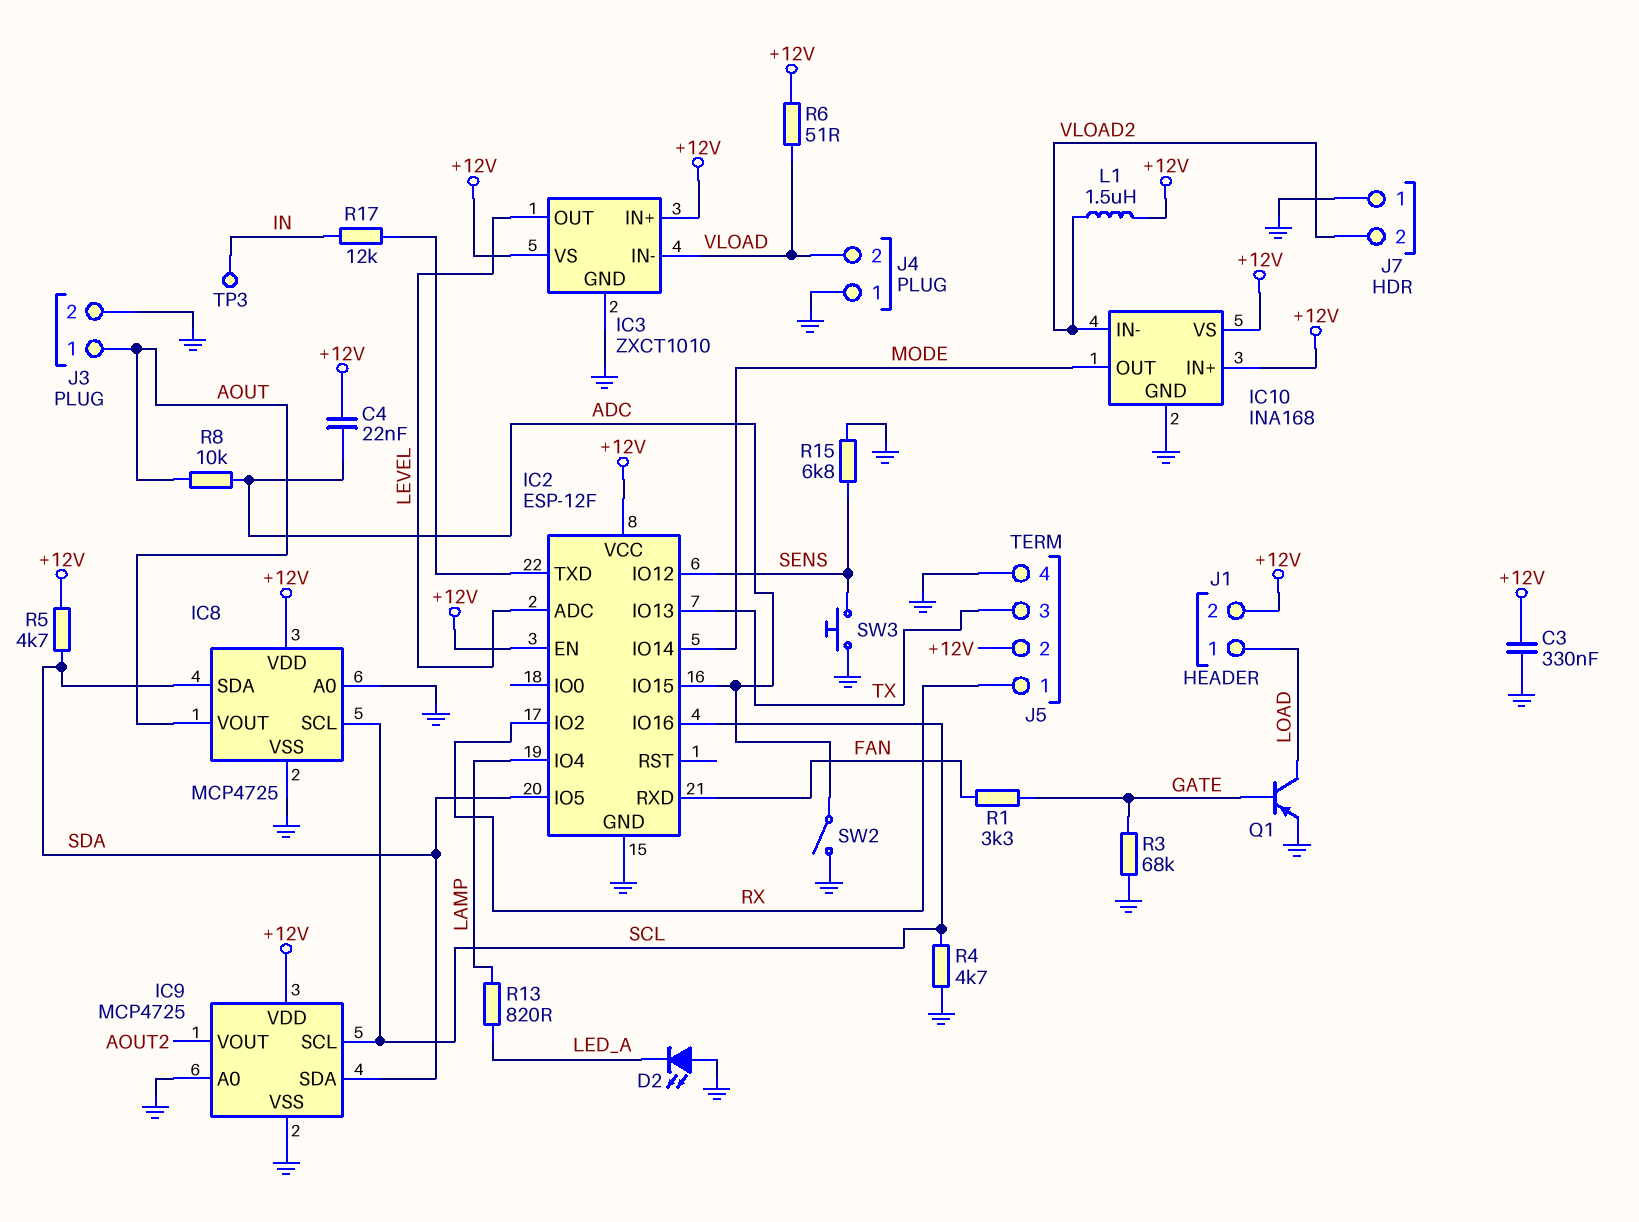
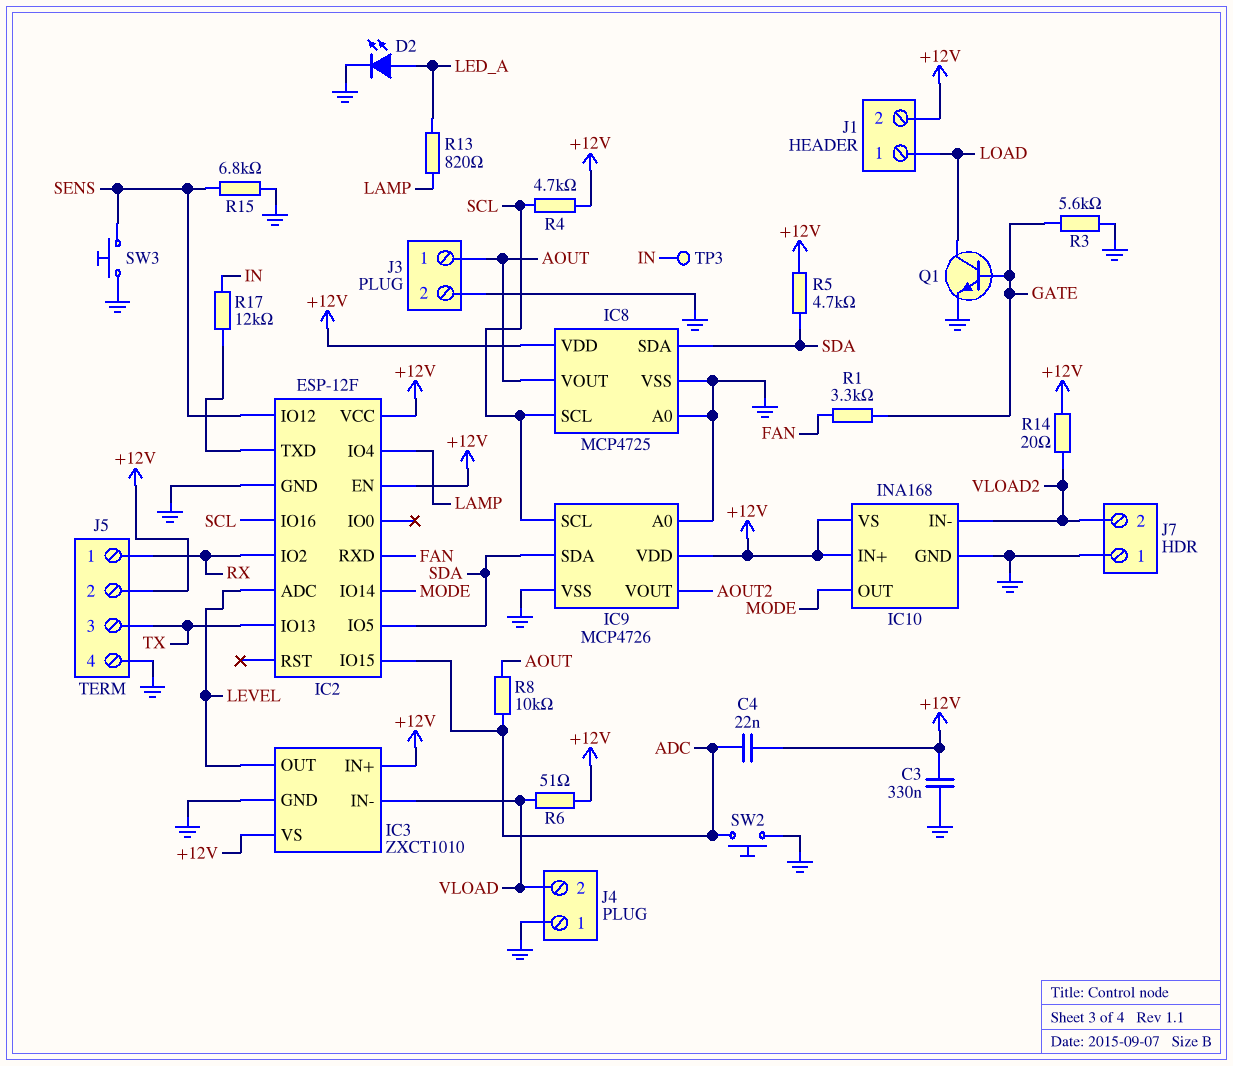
D2: LED (A GND, K LED_A) -> LED (A LED_A, K GND)
IC9: MCP4725 -> MCP4726
L1: 1.5uH (+12V, VLOAD2) -> none
Q1: PNP (B GATE, C LOAD, E GND) -> NPN (B GATE, C LOAD, E GND)
R3: 68k (GATE, GND) -> 5.6k (GATE, GND)
R4: 4.7k (GND, SCL) -> 4.7k (+12V, SCL)
R14: none -> 20 (+12V, VLOAD2)
SW2: switch (ADC, GND) -> button (ADC, GND)

